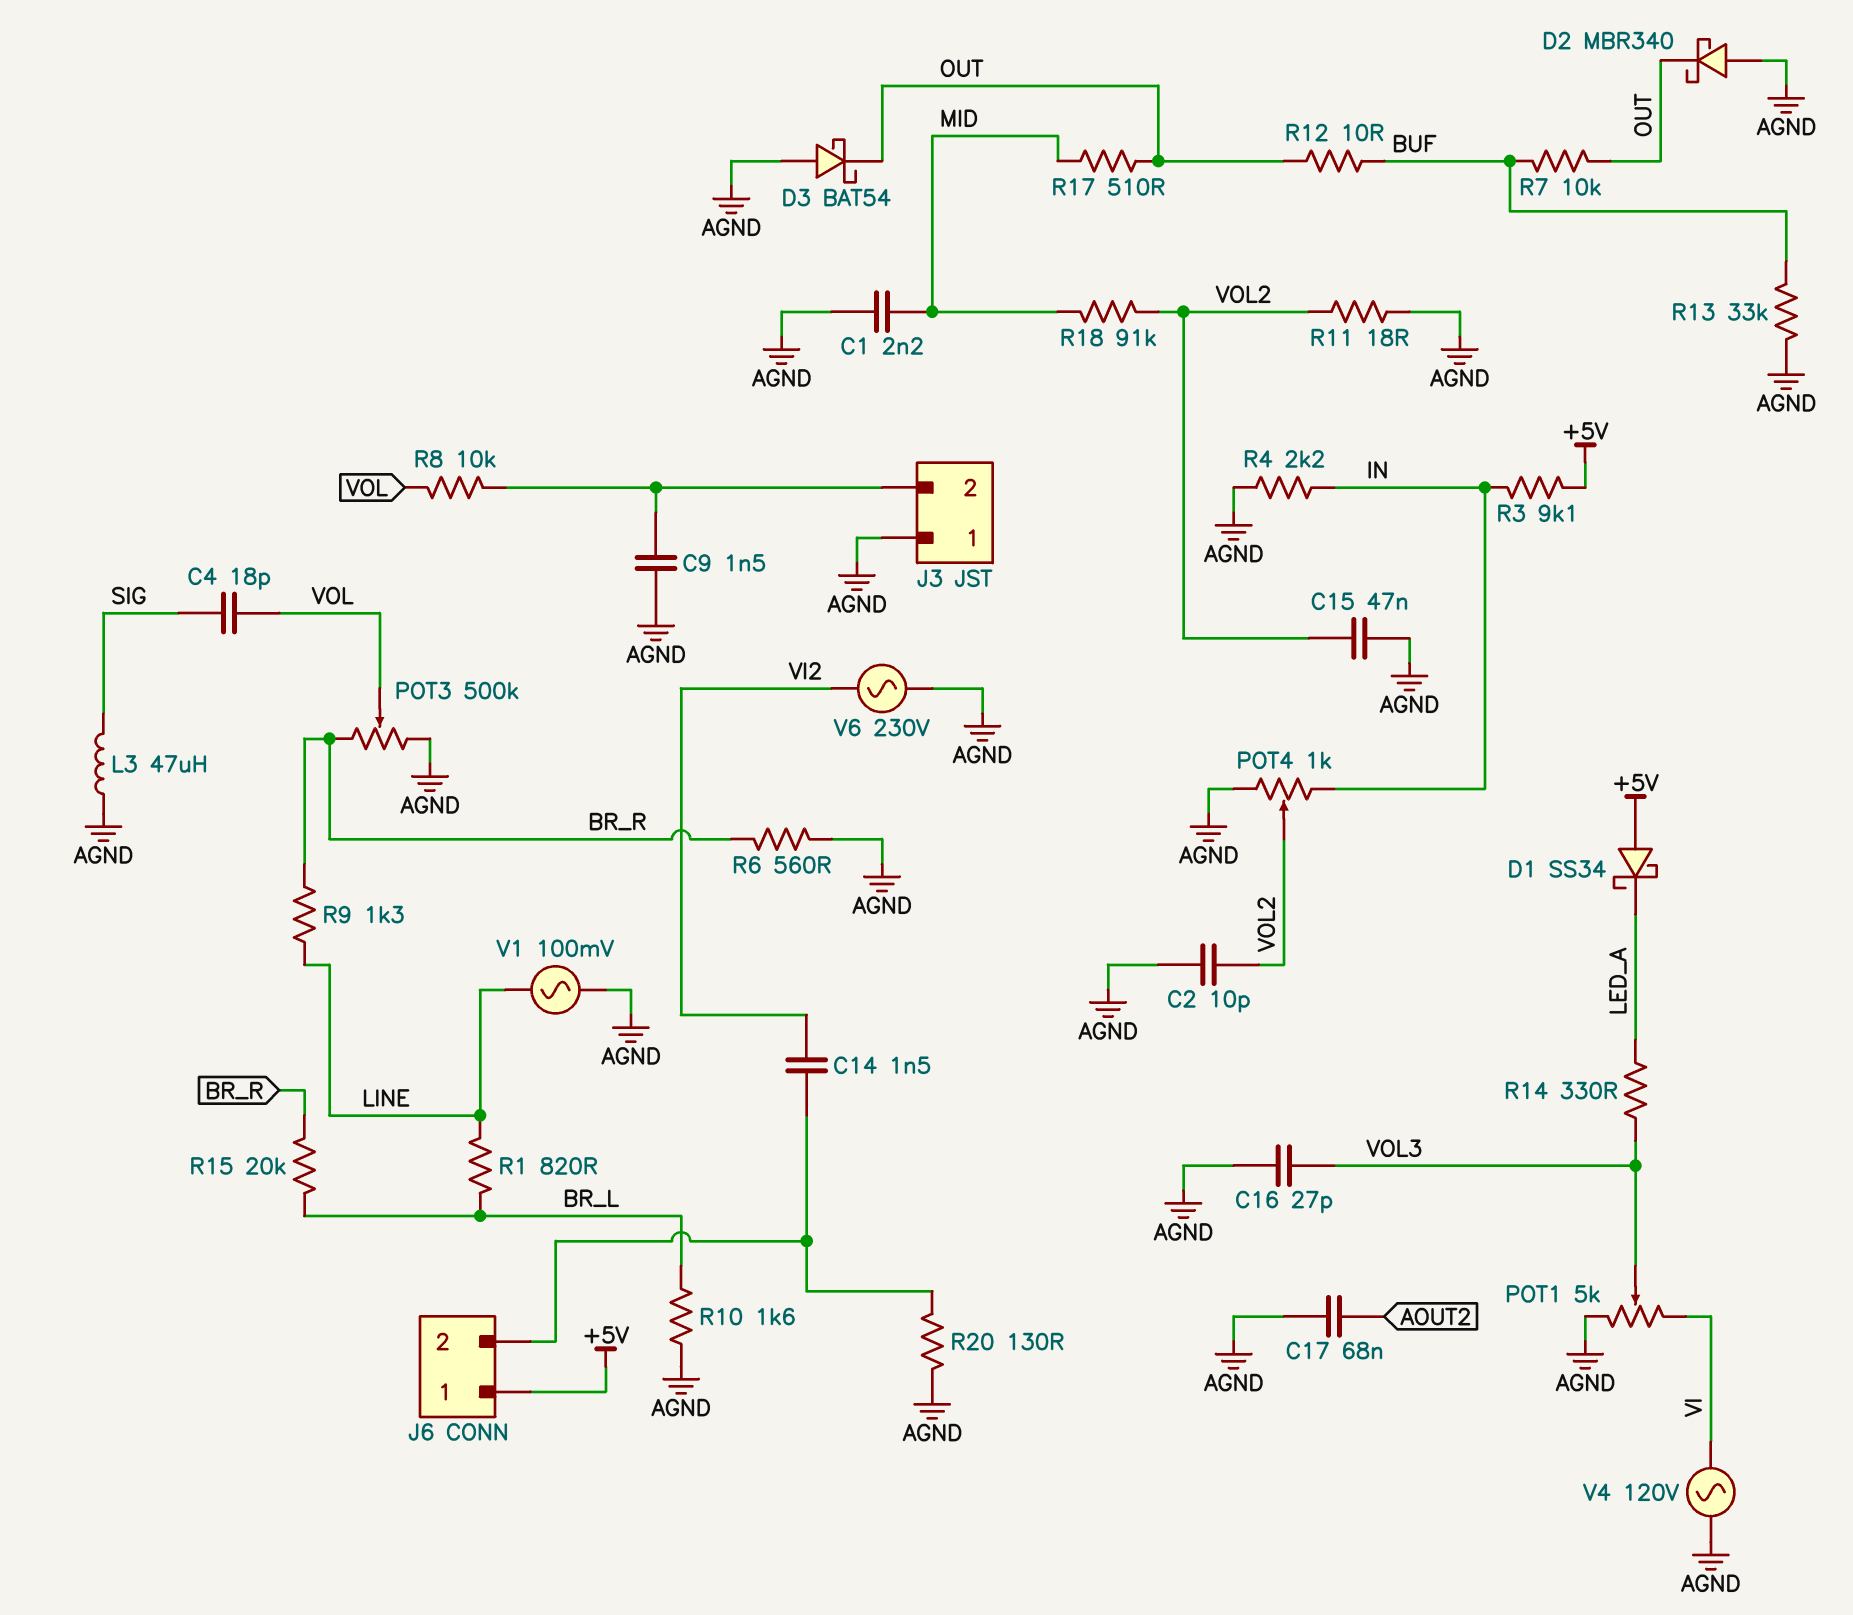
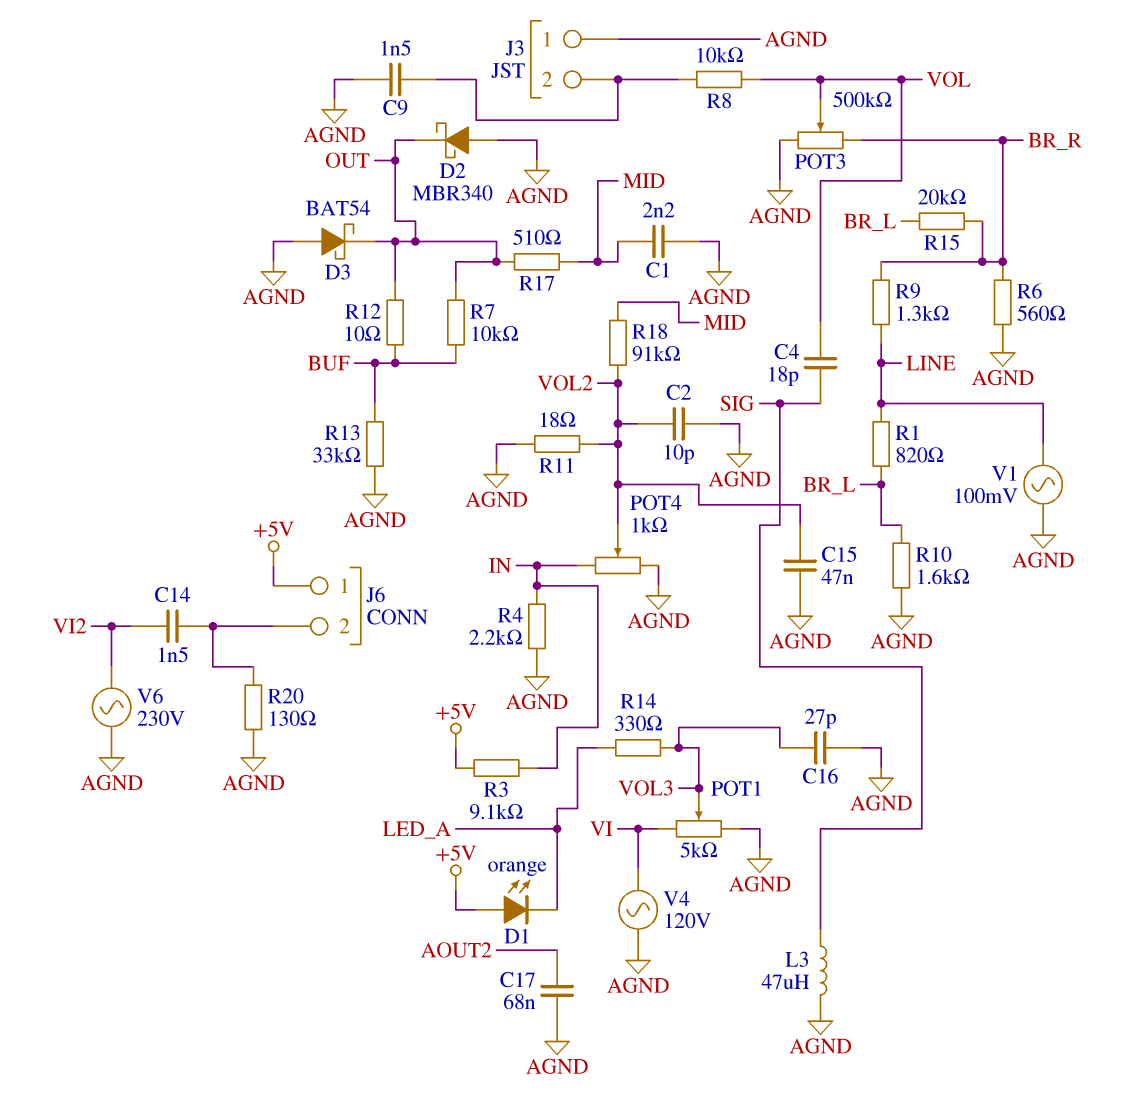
D1: schottky SS34 (A +5V, K LED_A) -> LED orange (A +5V, K LED_A)

